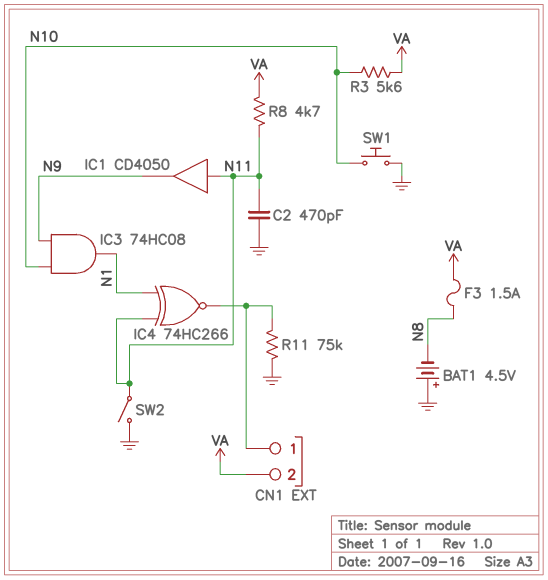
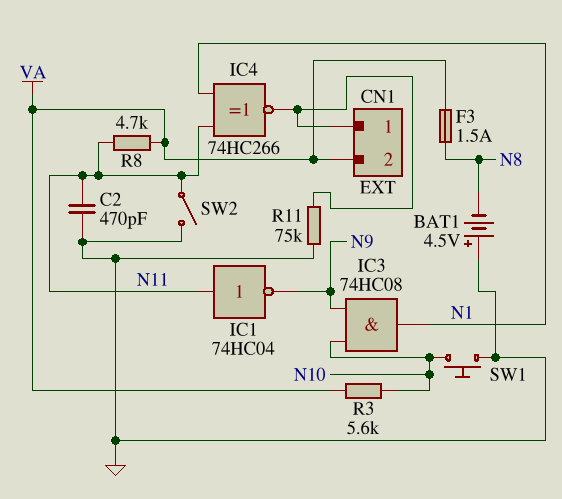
IC1: buffer CD4050 (in N11, out N9) -> NOT 74HC04 (in N11, out N9)

